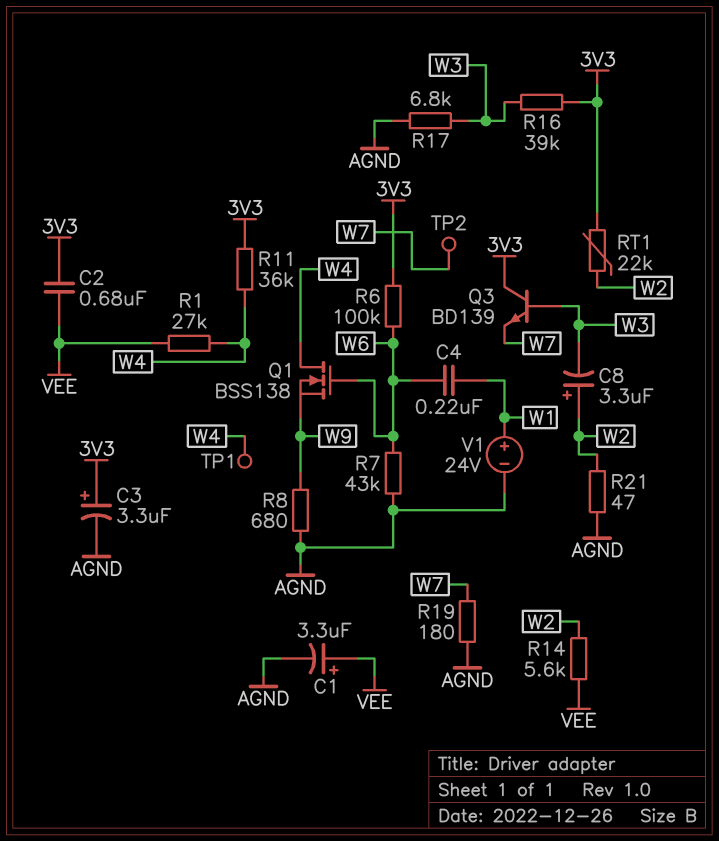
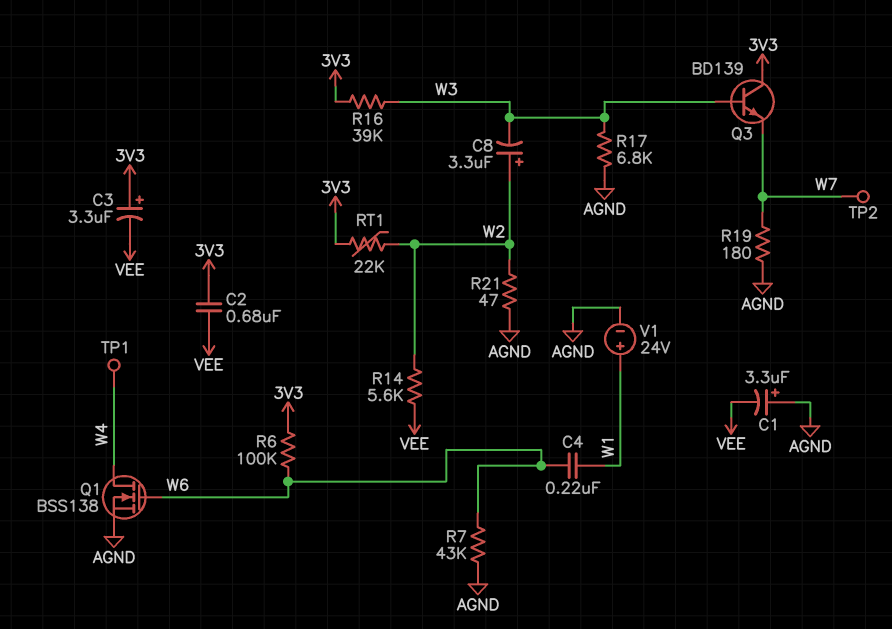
C1: 3.3uF (plus VEE, minus AGND) -> 3.3uF (plus AGND, minus VEE)
C3: 3.3uF (plus 3V3, minus AGND) -> 3.3uF (plus 3V3, minus VEE)
Q1: NMOS BSS138 (G W6, D W4, S W9) -> NMOS BSS138 (G W6, D W4, S AGND)
R1: 27k (VEE, W4) -> none
R8: 680 (AGND, W9) -> none
R11: 36k (3V3, W4) -> none

